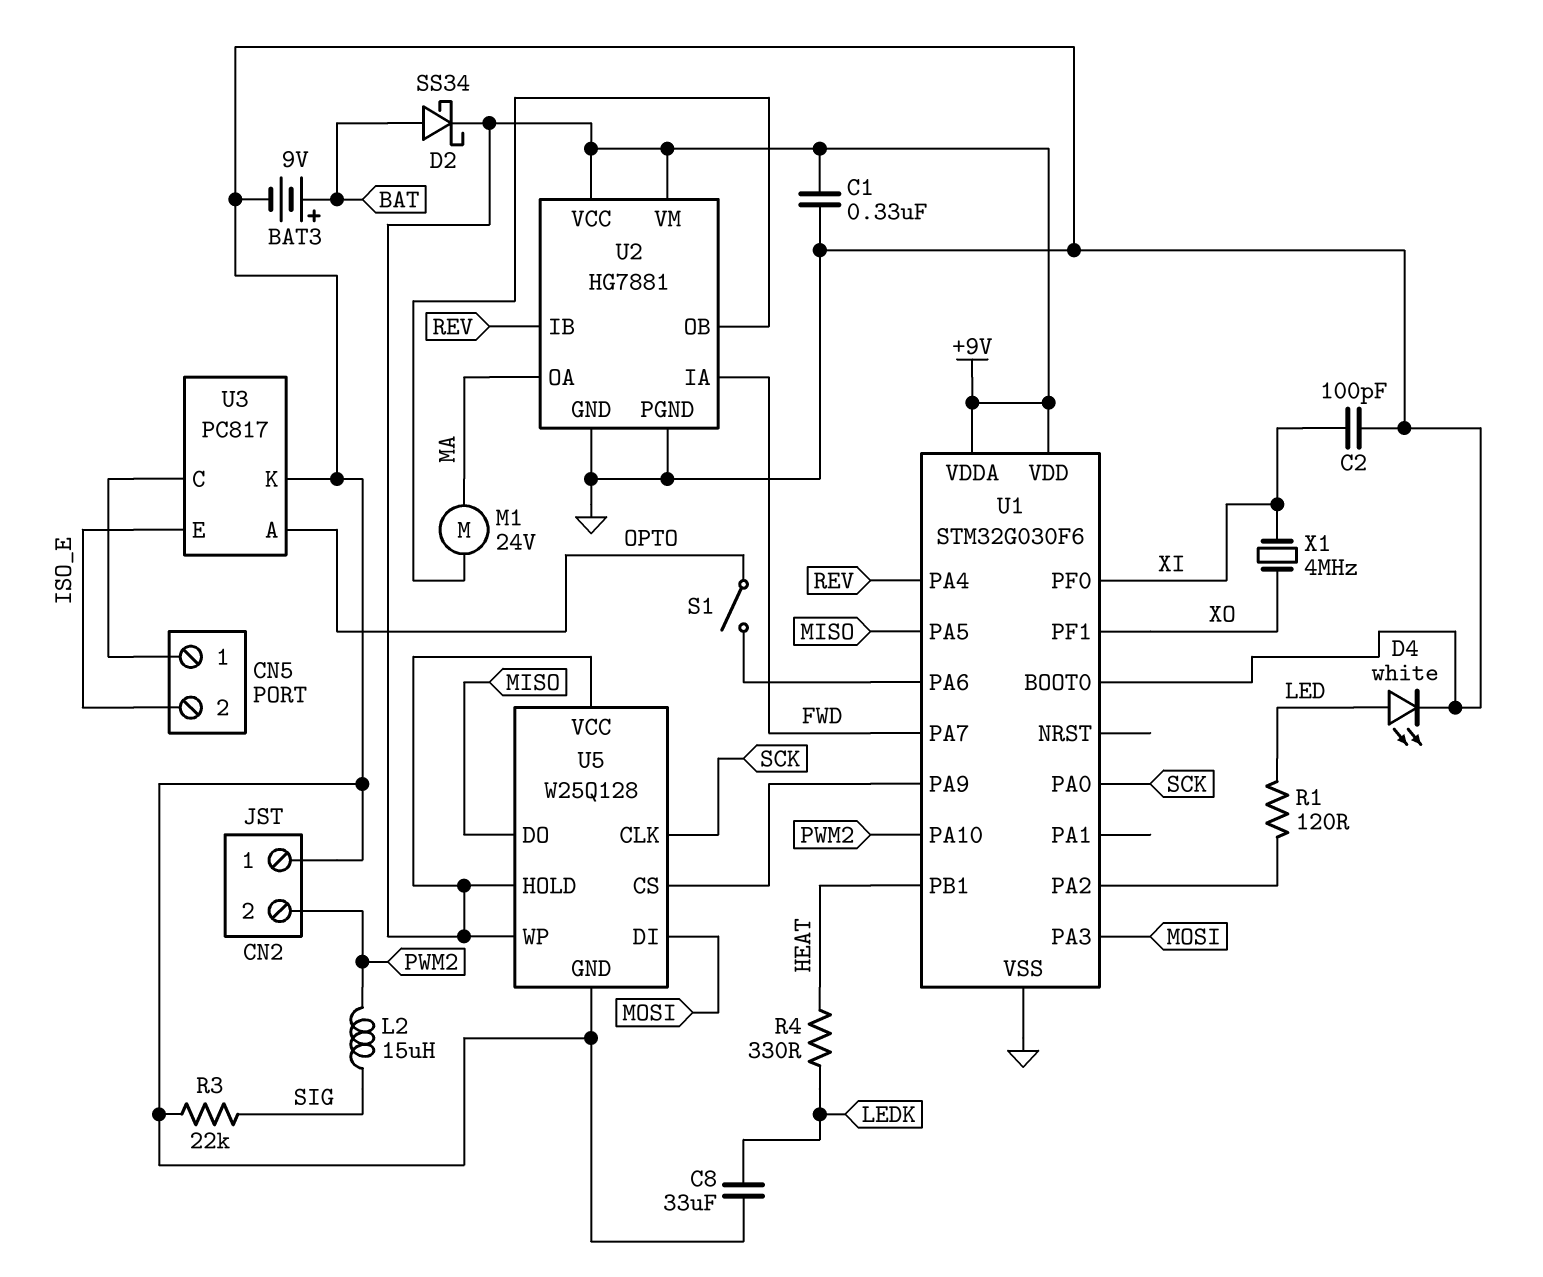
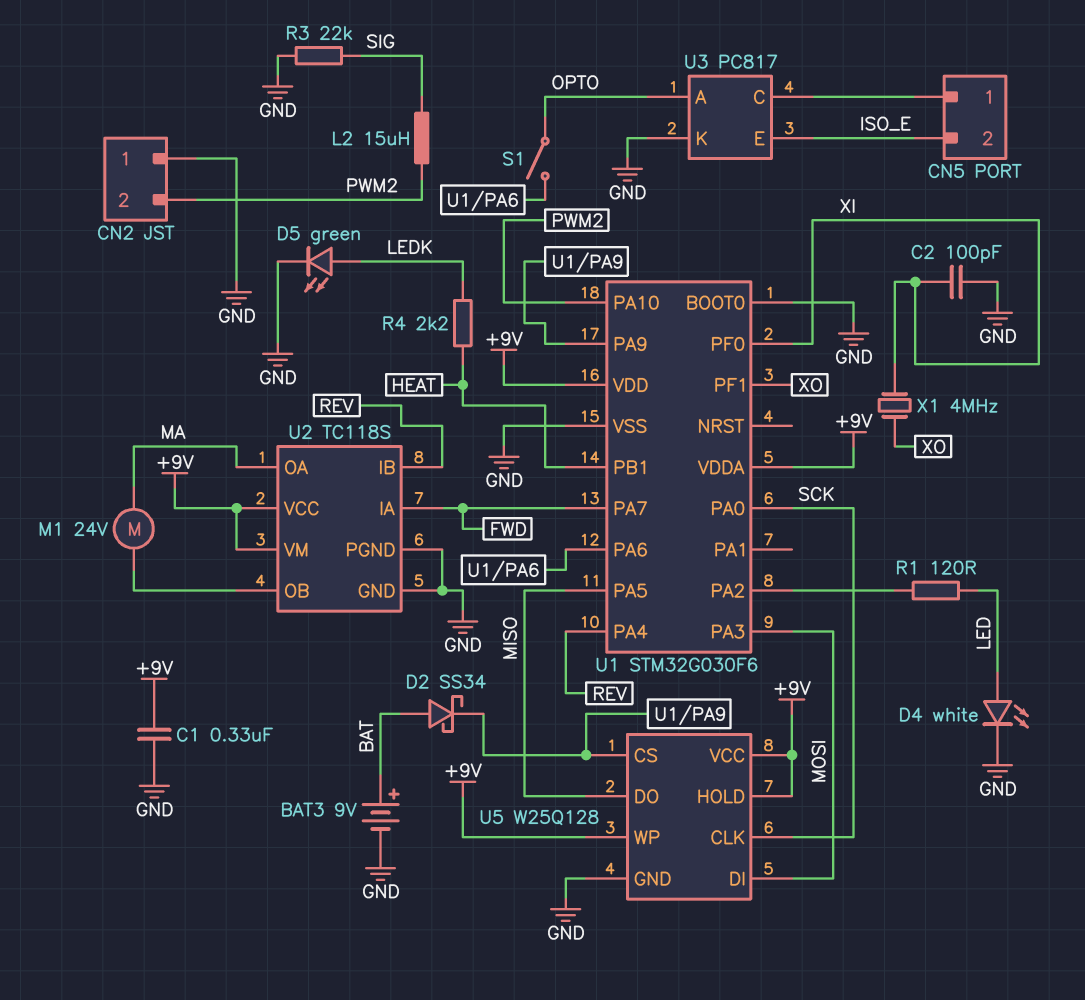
C8: 33uF (GND, LEDK) -> none
D2: schottky SS34 (A BAT, K +9V) -> schottky SS34 (A BAT, K U1/PA9)
D5: none -> LED green (A LEDK, K GND)
R4: 330 (HEAT, LEDK) -> 2.2k (HEAT, LEDK)
U2: HG7881 -> TC118S

